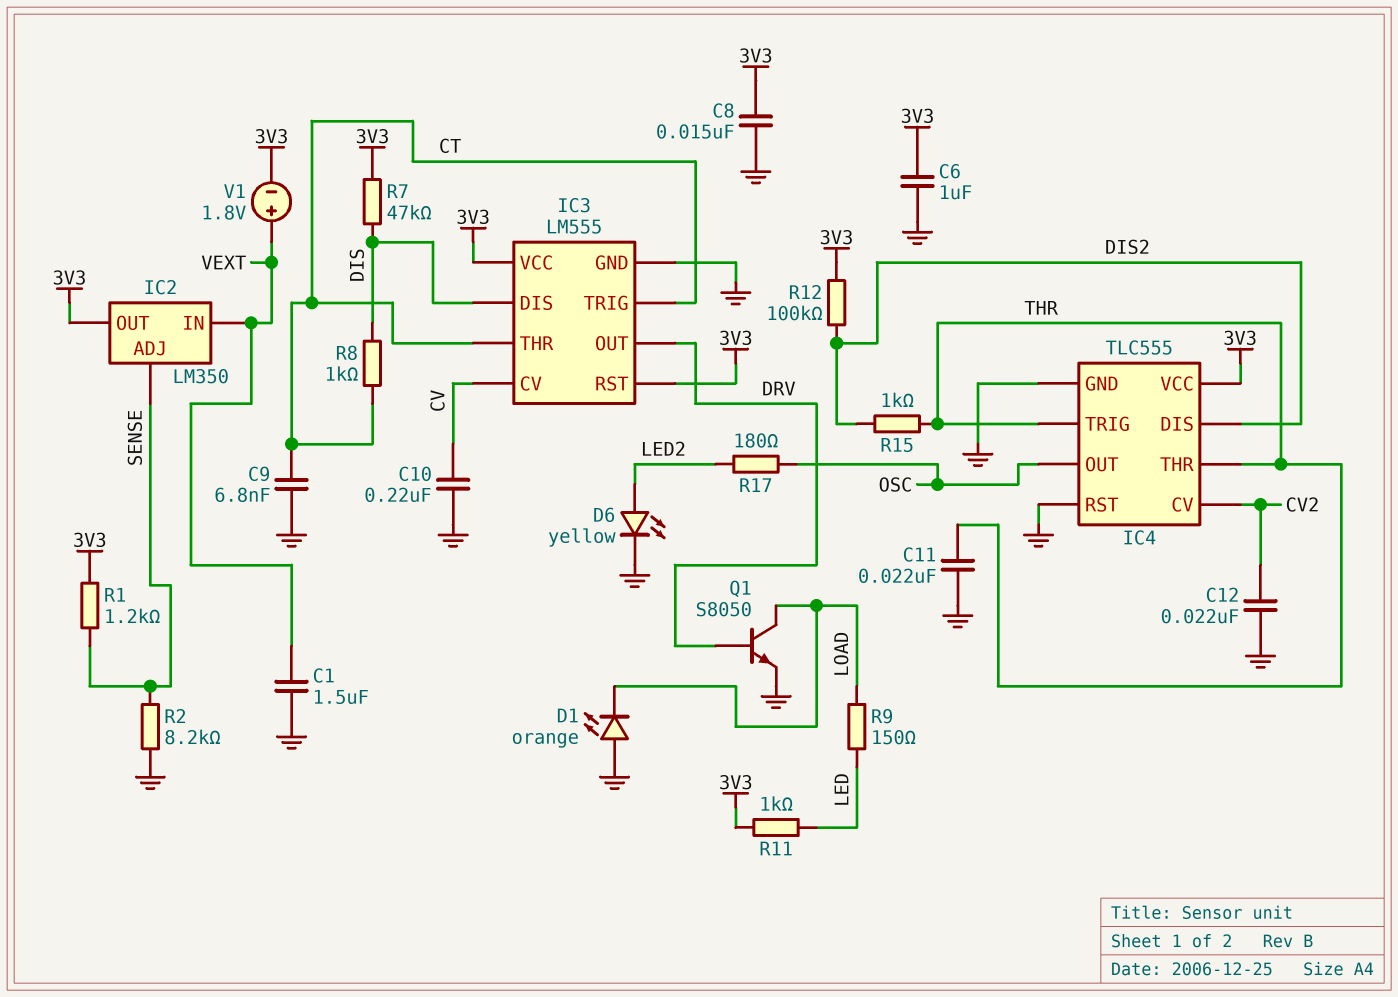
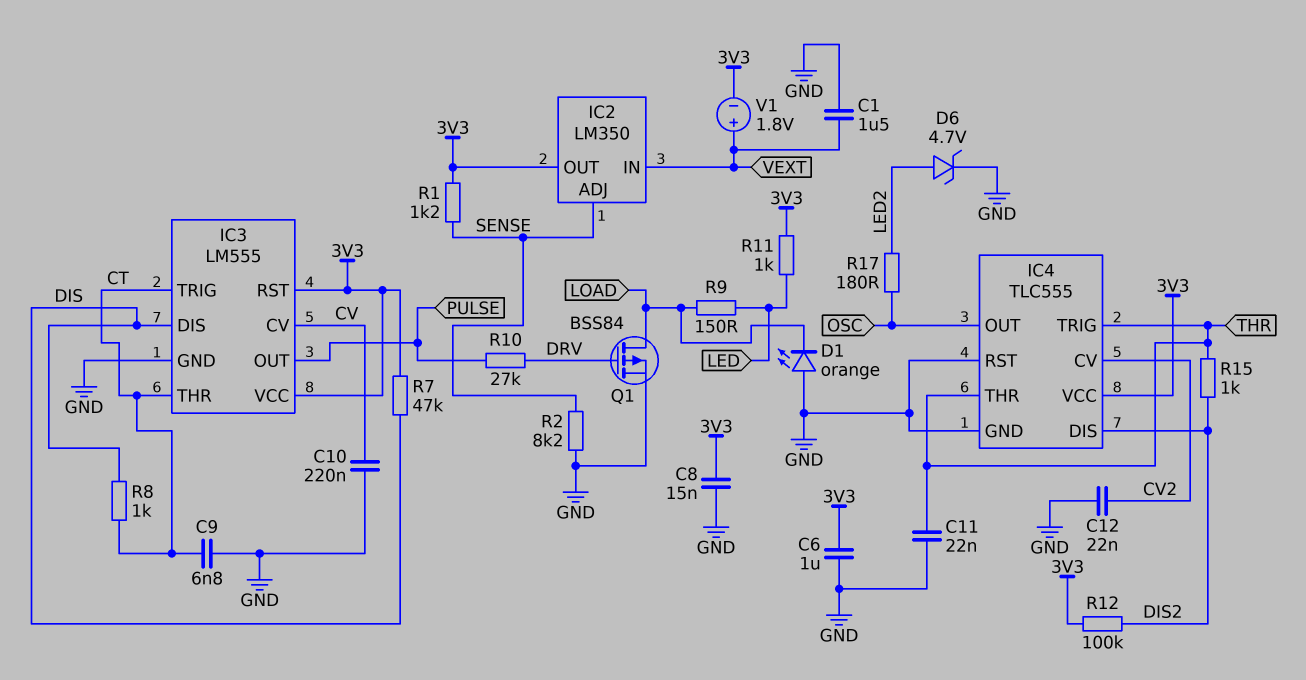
D6: LED yellow (A LED2, K GND) -> zener 4.7V (A LED2, K GND)
IC3 pin OUT: DRV -> PULSE
Q1: NPN S8050 (B DRV, C LOAD, E GND) -> PMOS BSS84 (G DRV, D LOAD, S GND)
R10: none -> 27k (DRV, PULSE)

